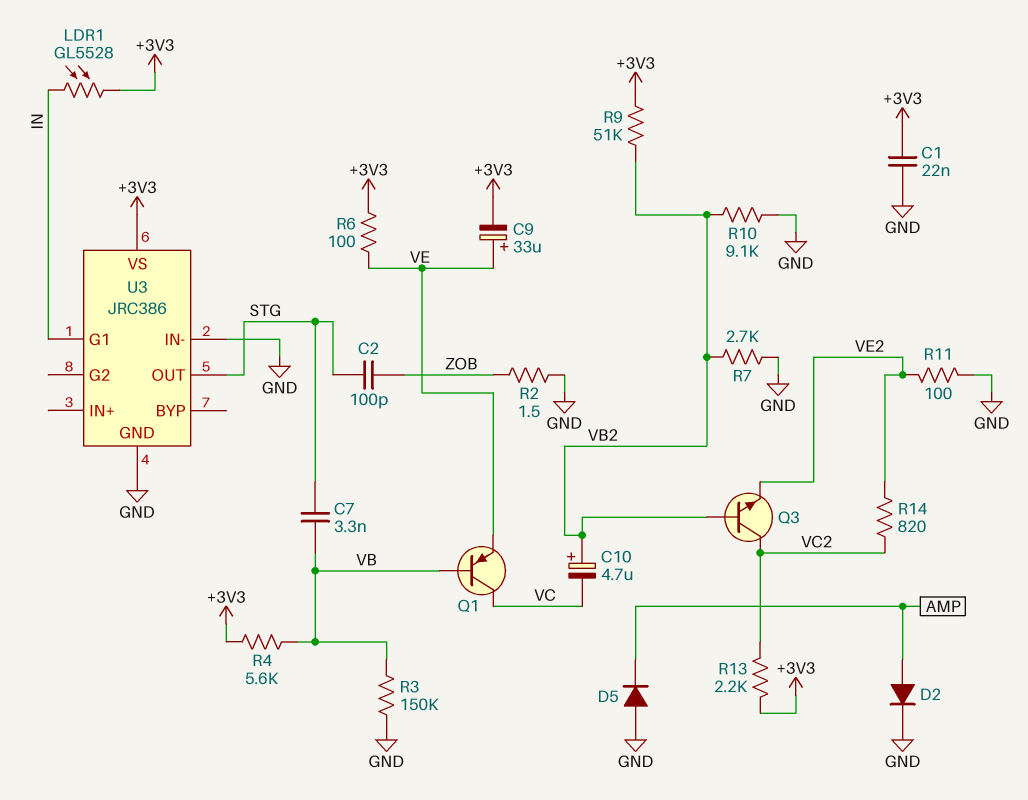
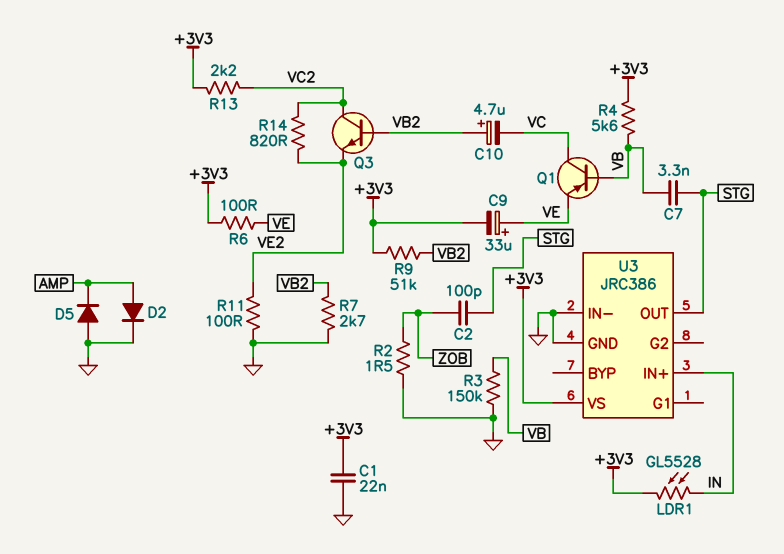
R10: 9.1k (GND, VB2) -> none
U3 pin G1: IN -> none
U3 pin IN+: none -> IN

